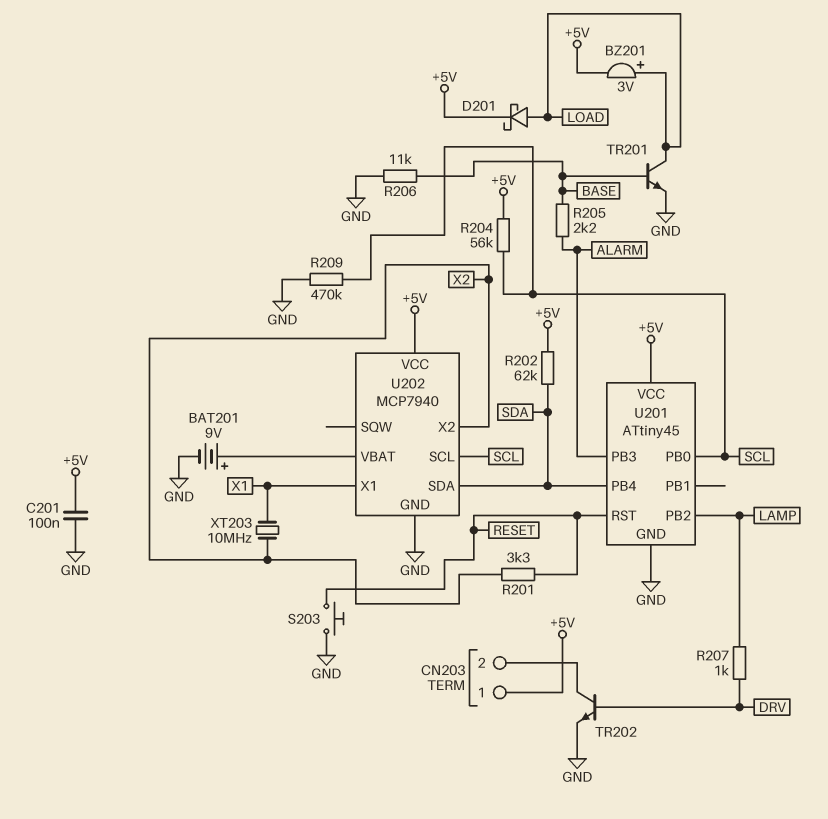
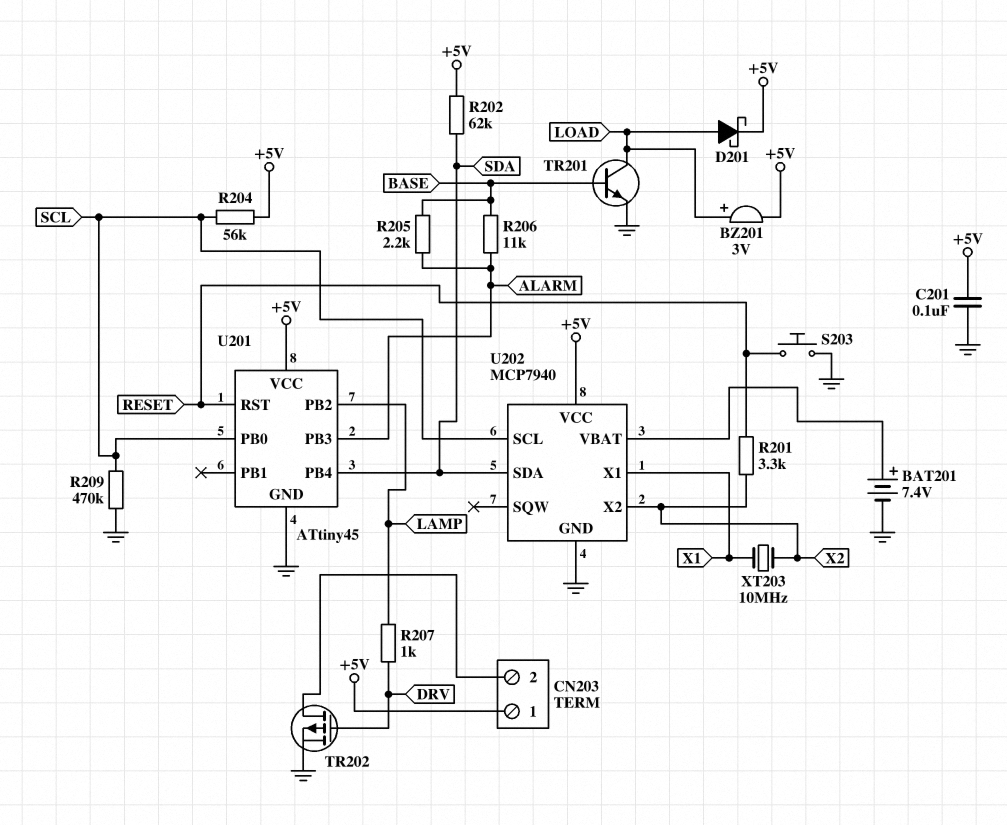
BAT201: 9V (plus U202/VBAT, minus GND) -> 7.4V (plus U202/VBAT, minus GND)
R206: 11k (BASE, GND) -> 11k (ALARM, BASE)
TR202: NPN (B DRV, C CN203/2, E GND) -> PMOS (G DRV, D CN203/2, S GND)

